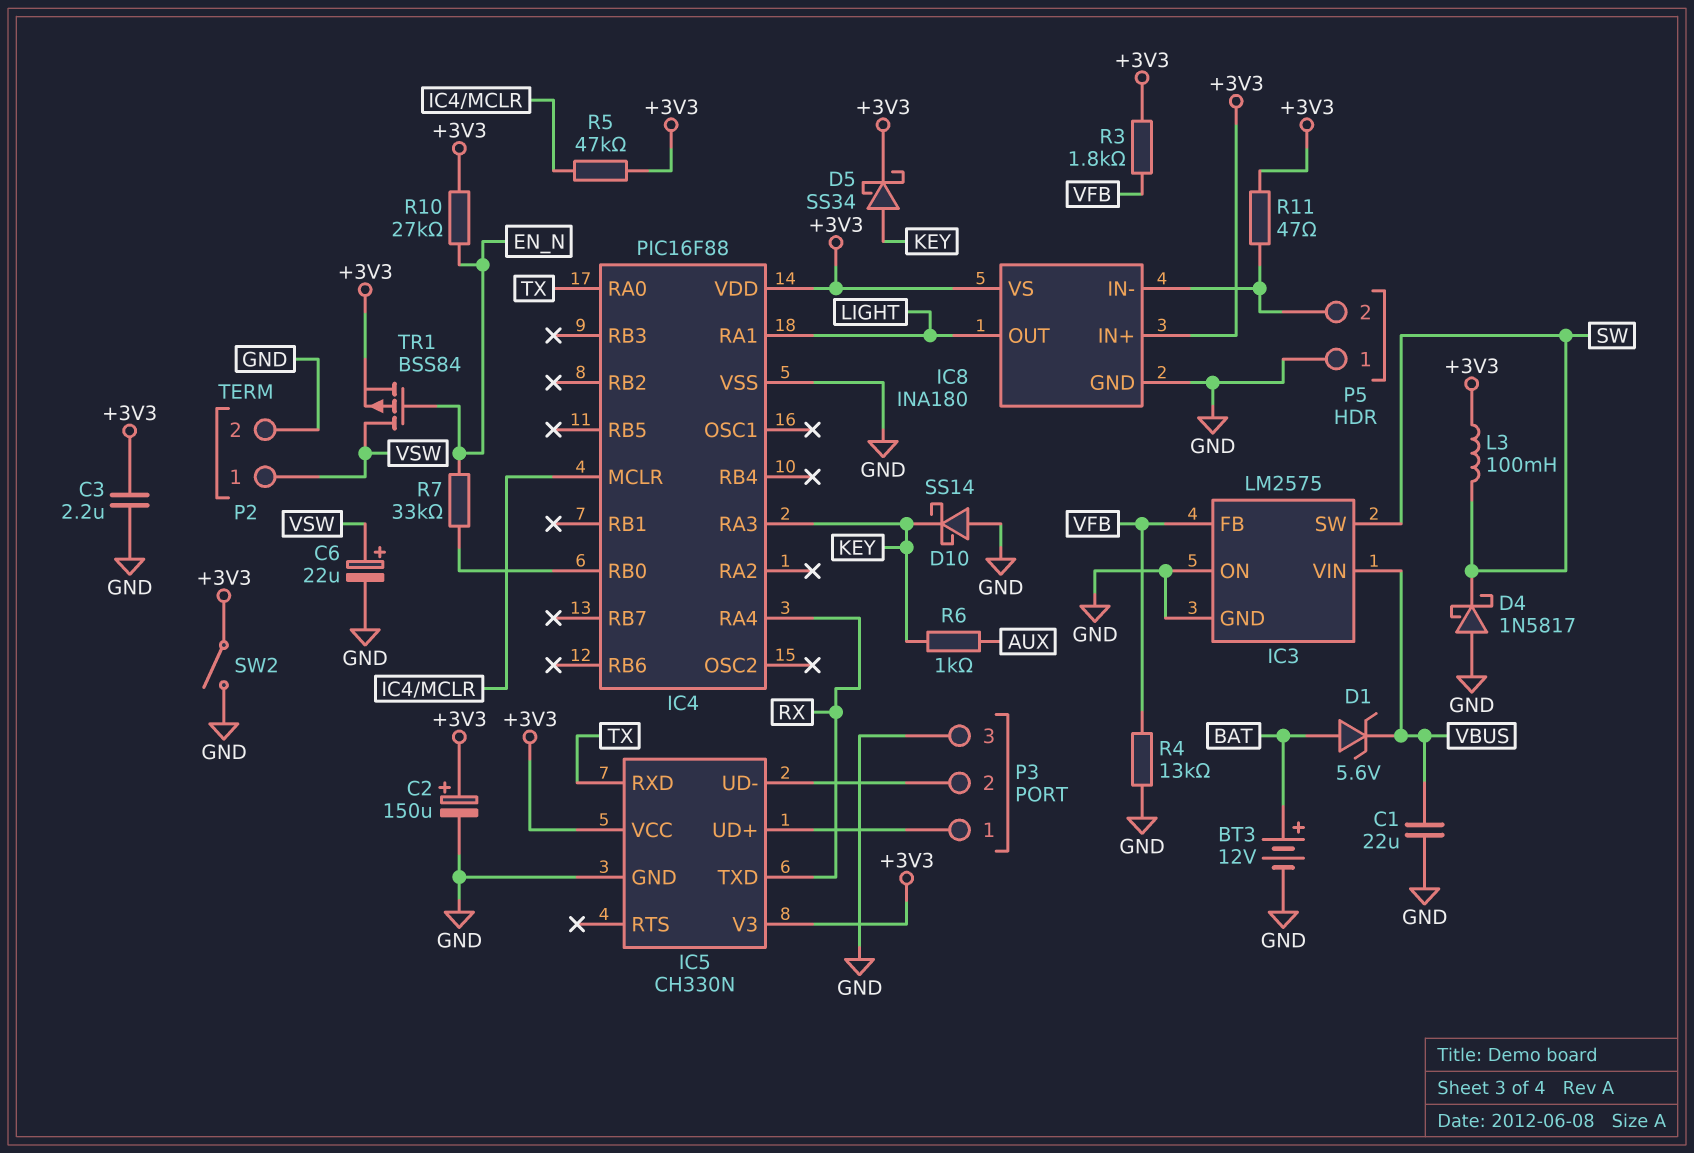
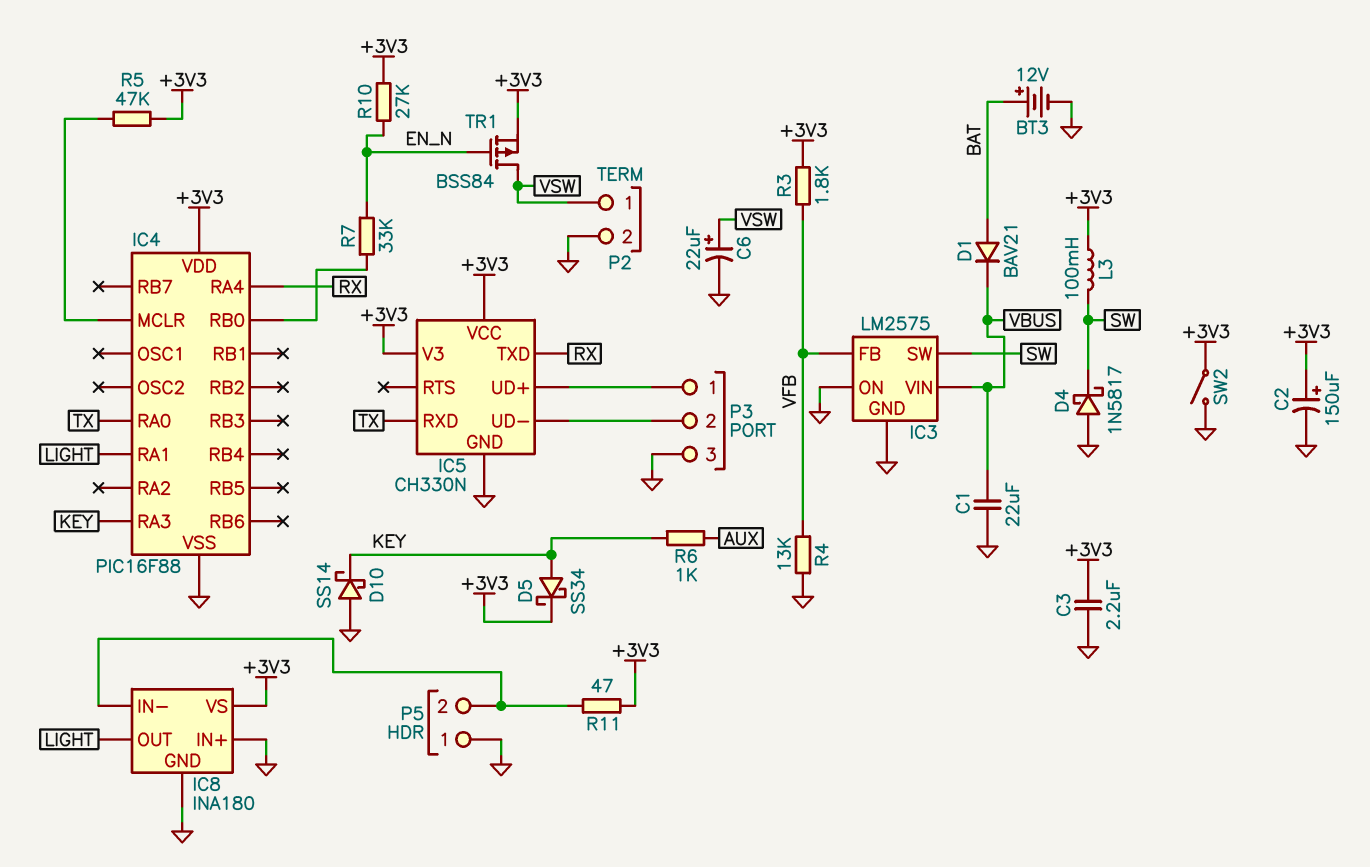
D1: zener 5.6V (A BAT, K VBUS) -> diode BAV21 (A BAT, K VBUS)
IC8 pin IN+: +3V3 -> GND

